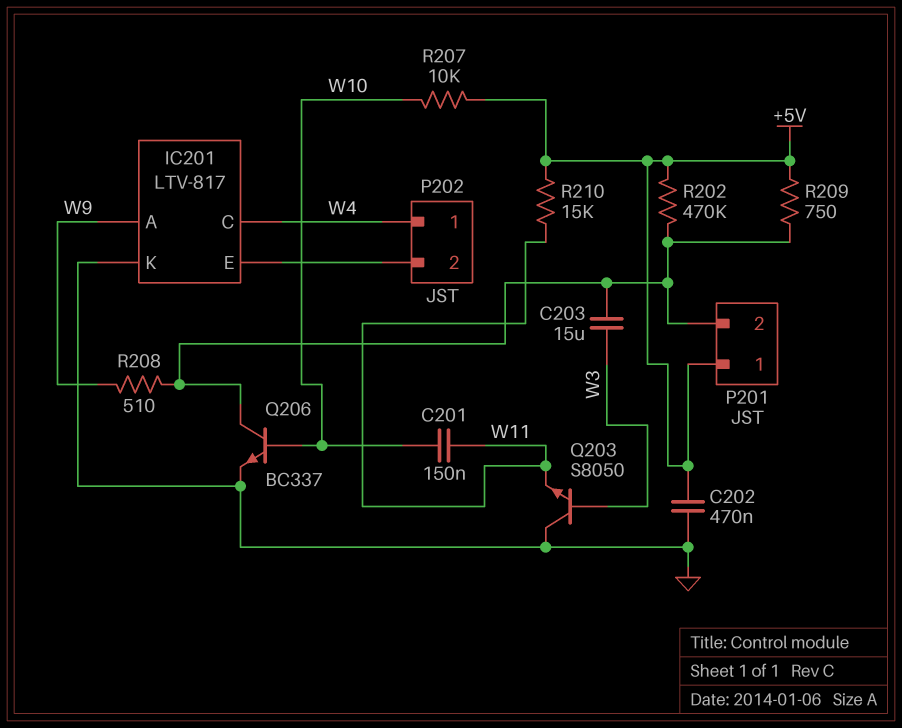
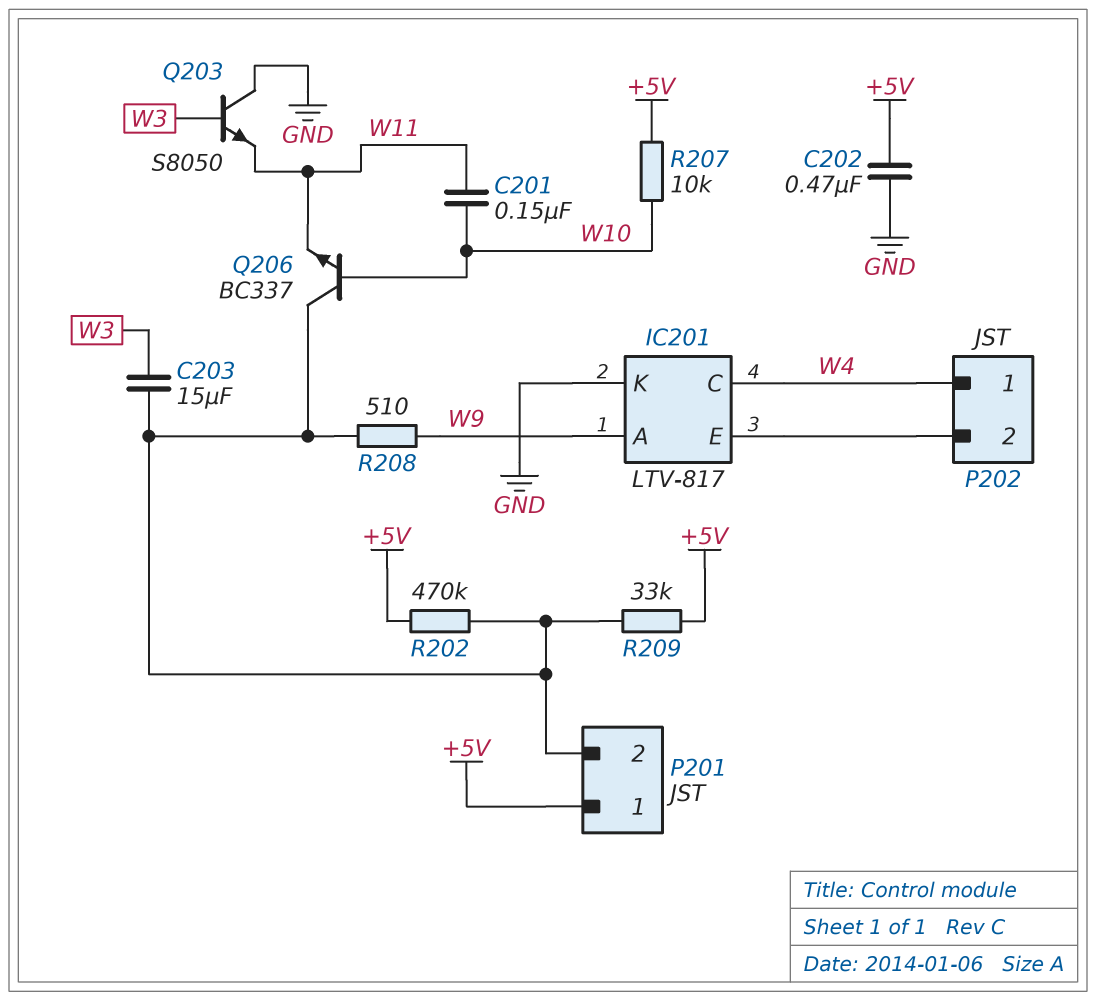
Q206: NPN BC337 (B W10, C P201/2, E GND) -> NPN BC337 (B W10, C P201/2, E W11)
R209: 750 (+5V, P201/2) -> 33k (+5V, P201/2)
R210: 15k (+5V, W11) -> none

